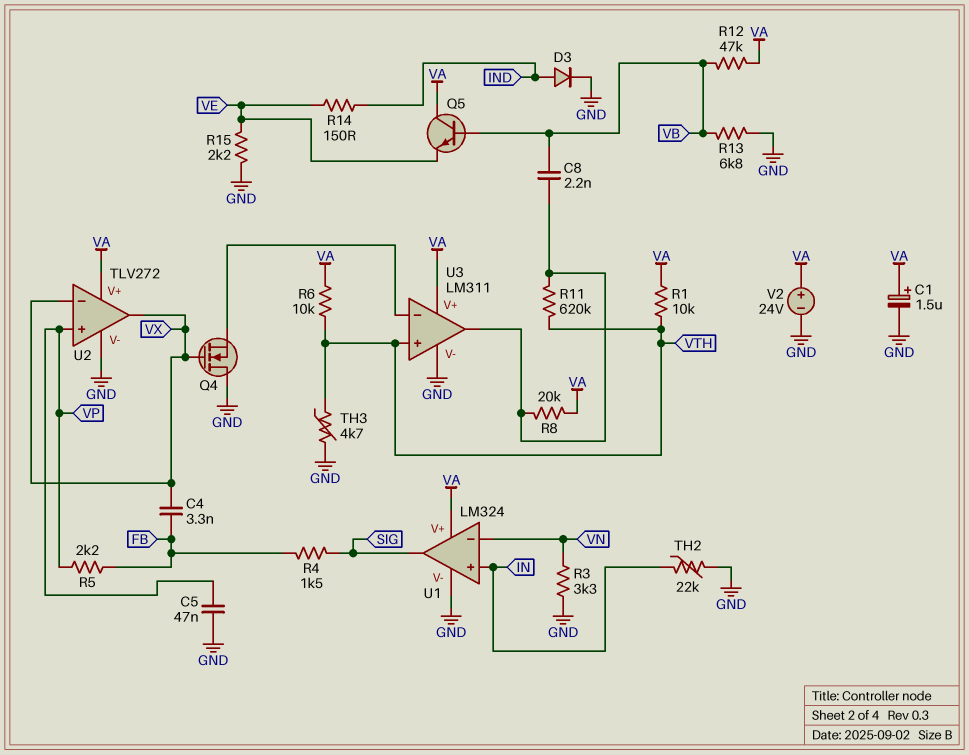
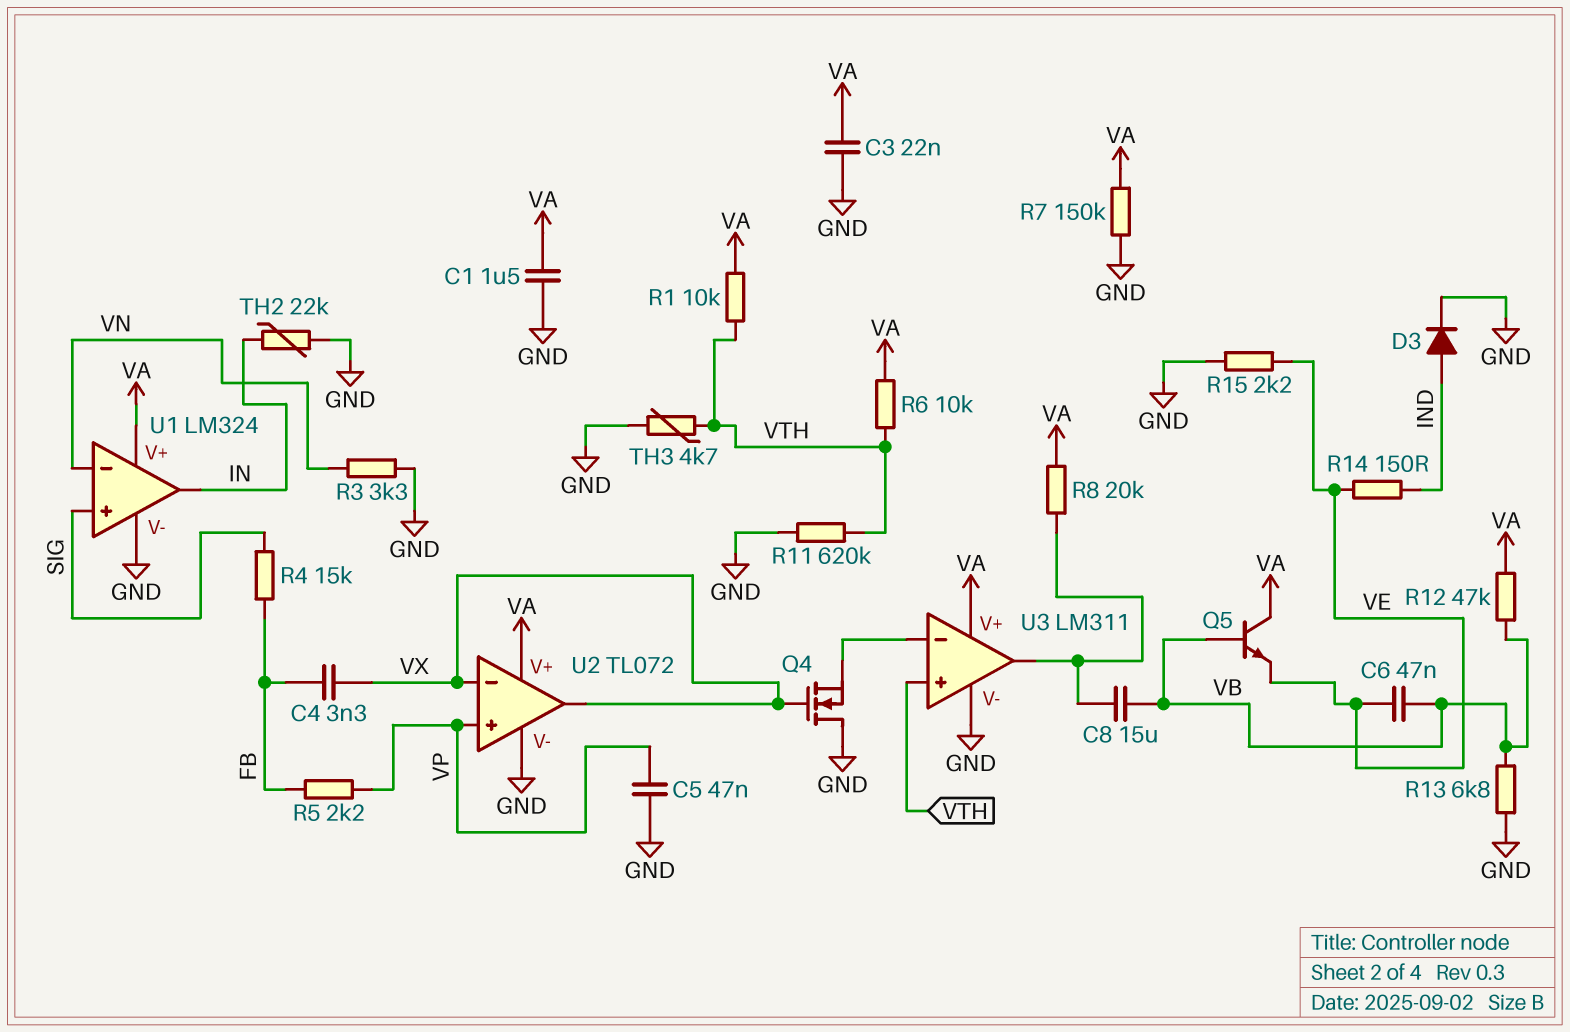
C1: 1.5uF (plus VA, minus GND) -> 1.5uF (GND, VA)
C3: none -> 22nF (GND, VA)
C6: none -> 47nF (VB, VE)
C8: 2.2nF (U3/out, VB) -> 15uF (U3/out, VB)
R4: 1.5k (FB, SIG) -> 15k (FB, SIG)
R7: none -> 150k (GND, VA)
R11: 620k (U3/out, VTH) -> 620k (GND, VTH)
U1 pin in+: IN -> SIG
U1 pin out: SIG -> IN
U2: TLV272 -> TL072
V2: 24V (plus VA, minus GND) -> none

